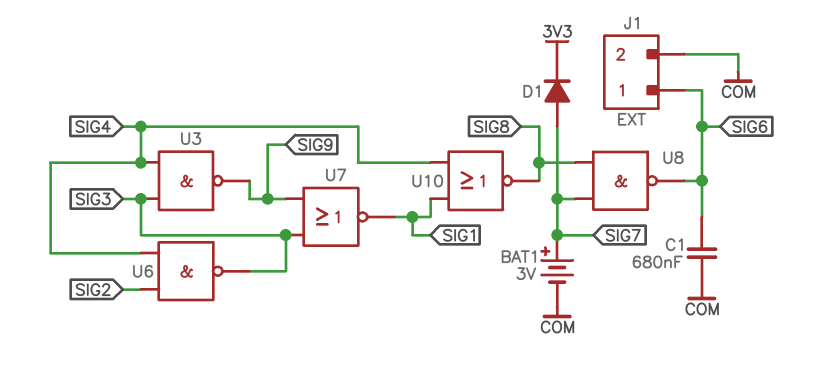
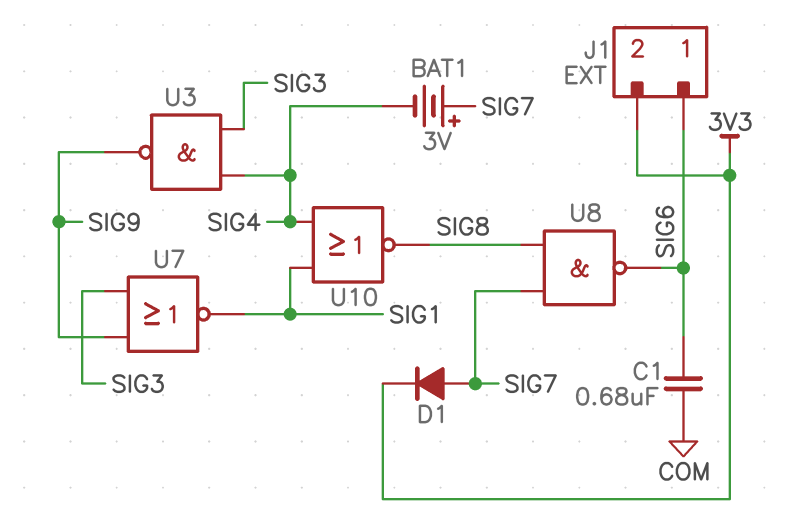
BAT1: 3V (plus SIG7, minus COM) -> 3V (plus SIG7, minus SIG4)
J1 pin 2: COM -> 3V3
U6: NAND (in SIG2, in SIG4, out SIG3) -> none

